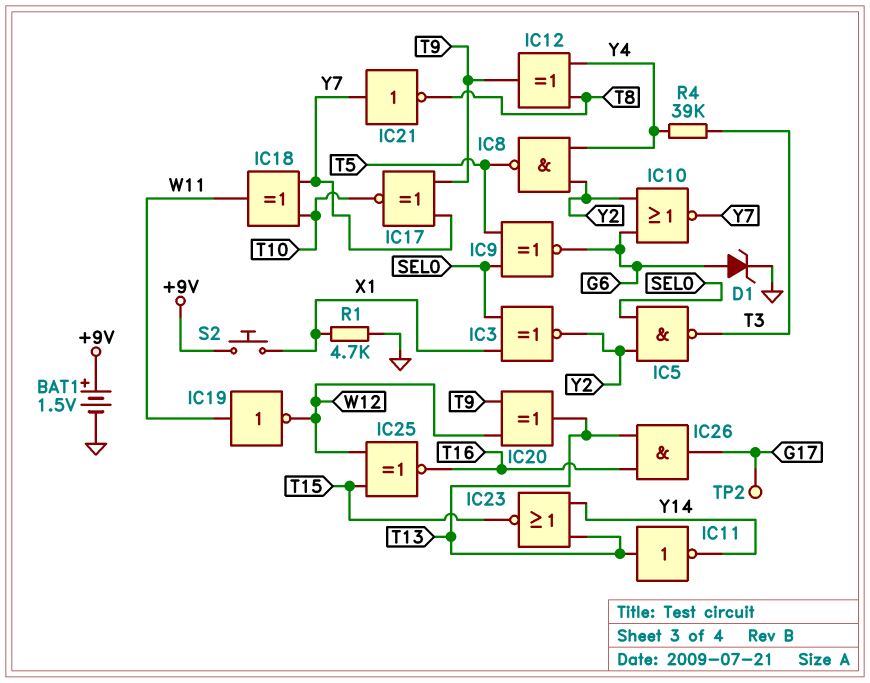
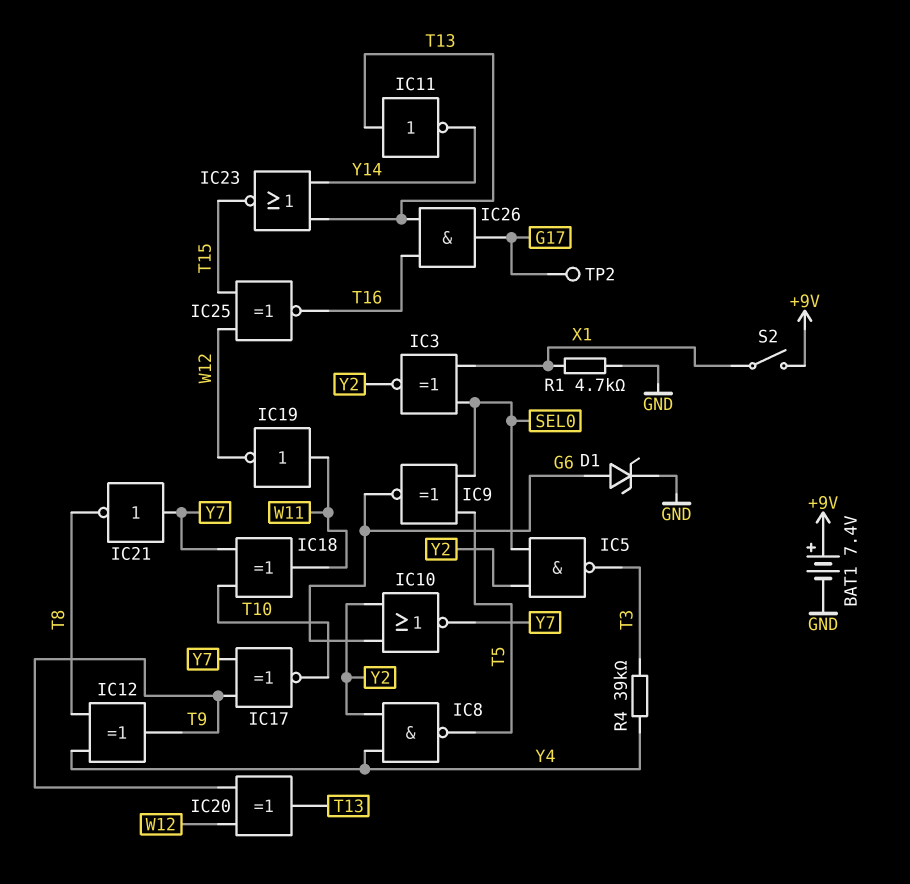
BAT1: 1.5V (plus +9V, minus GND) -> 7.4V (plus +9V, minus GND)
S2: button (+9V, X1) -> switch (+9V, X1)

